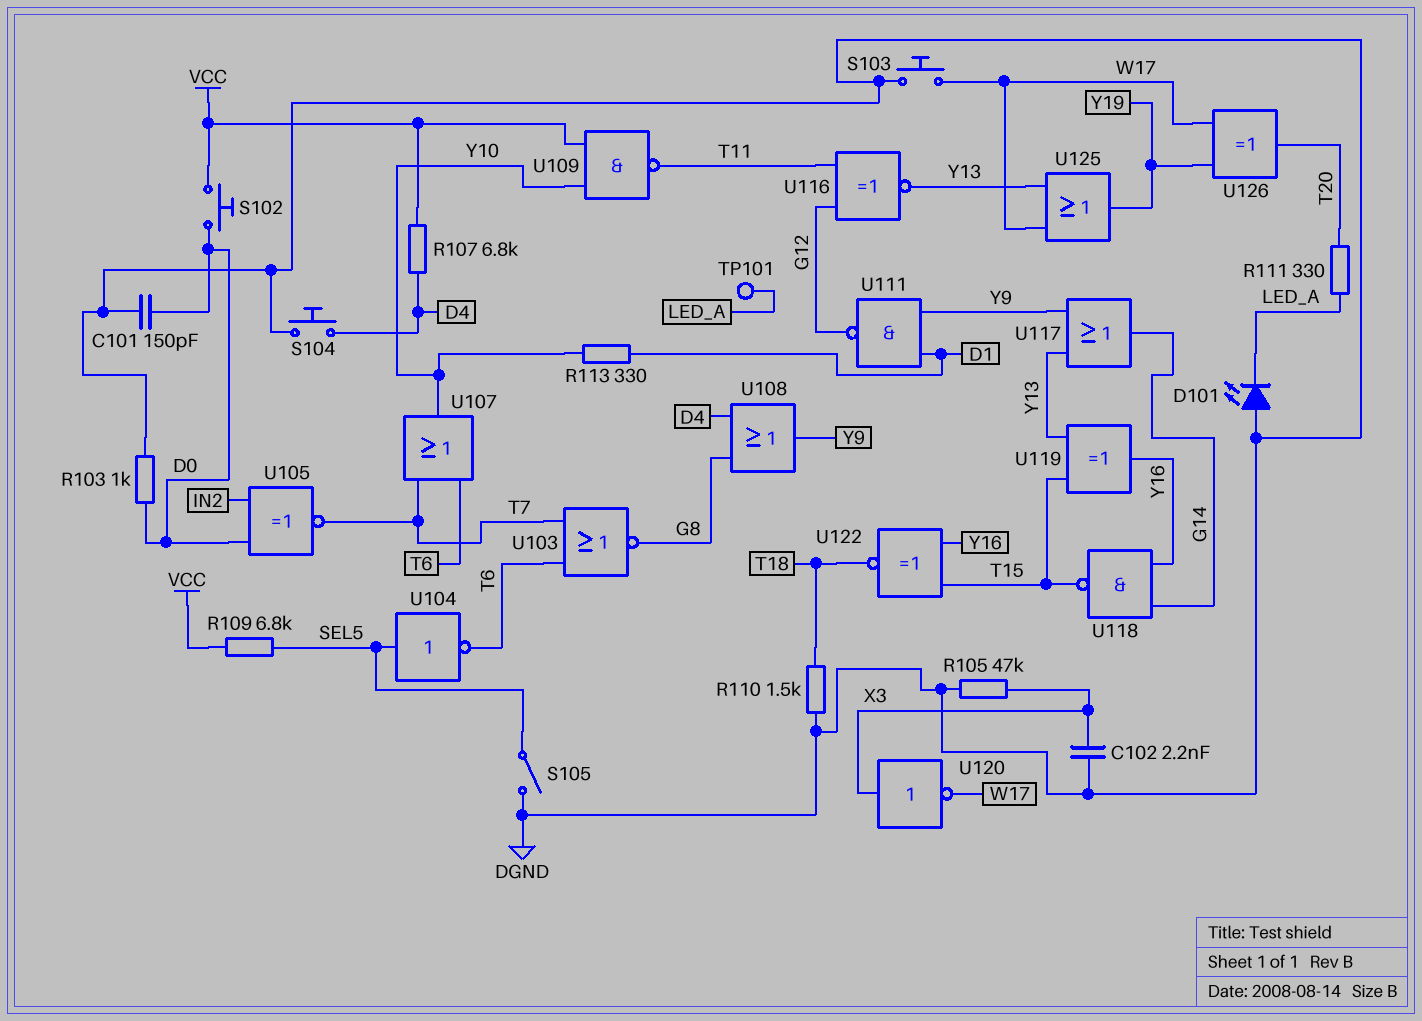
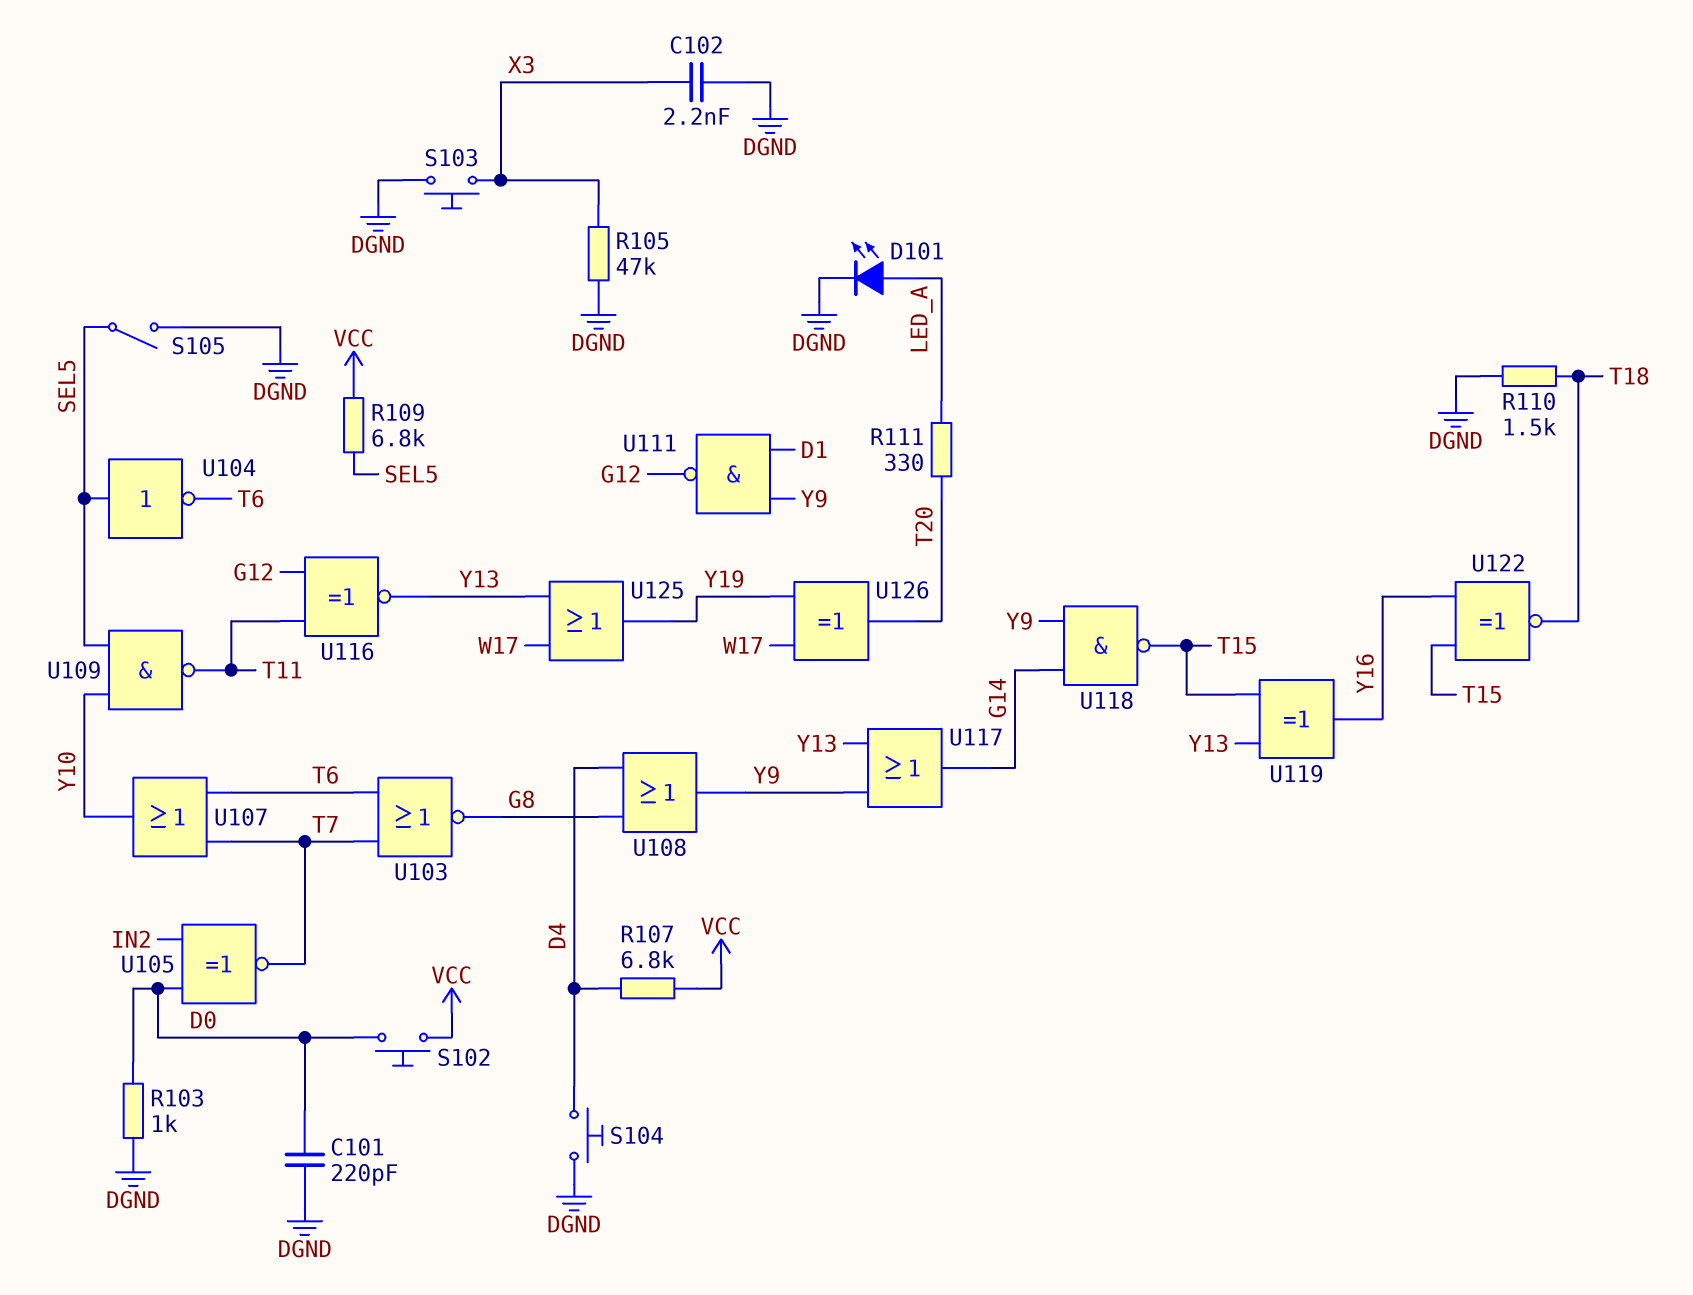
C101: 150pF (D0, DGND) -> 220pF (D0, DGND)
D101: LED (A DGND, K LED_A) -> LED (A LED_A, K DGND)
R113: 330 (D1, Y10) -> none
S103: button (DGND, W17) -> button (DGND, X3)
TP101: test point (LED_A) -> none
U109: NAND (in VCC, in Y10, out T11) -> NAND (in SEL5, in Y10, out T11)
U118: NAND (in G14, in Y16, out T15) -> NAND (in G14, in Y9, out T15)
U120: NOT (in X3, out W17) -> none

